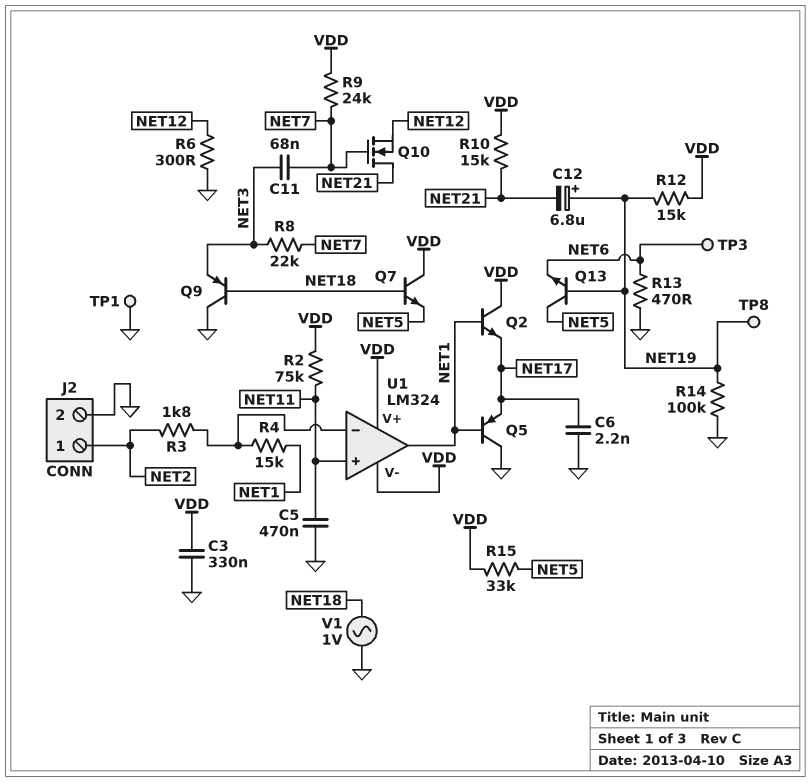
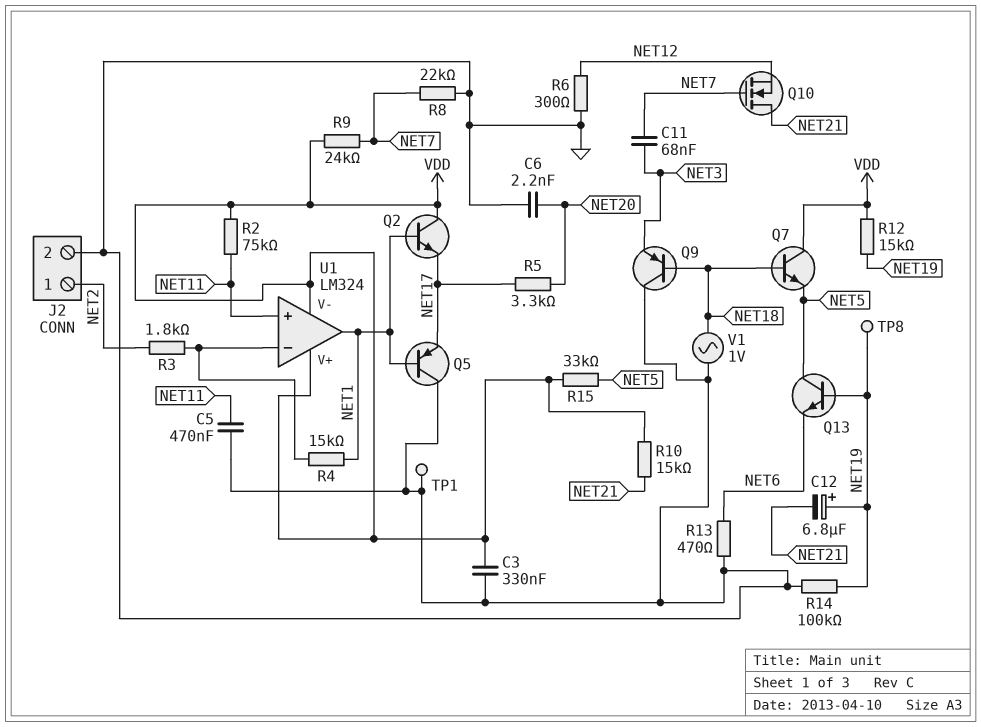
C6: 2.2nF (GND, NET17) -> 2.2nF (GND, NET20)
R5: none -> 3.3k (NET17, NET20)
R8: 22k (NET3, NET7) -> 22k (GND, NET7)
TP3: test point (NET6) -> none

